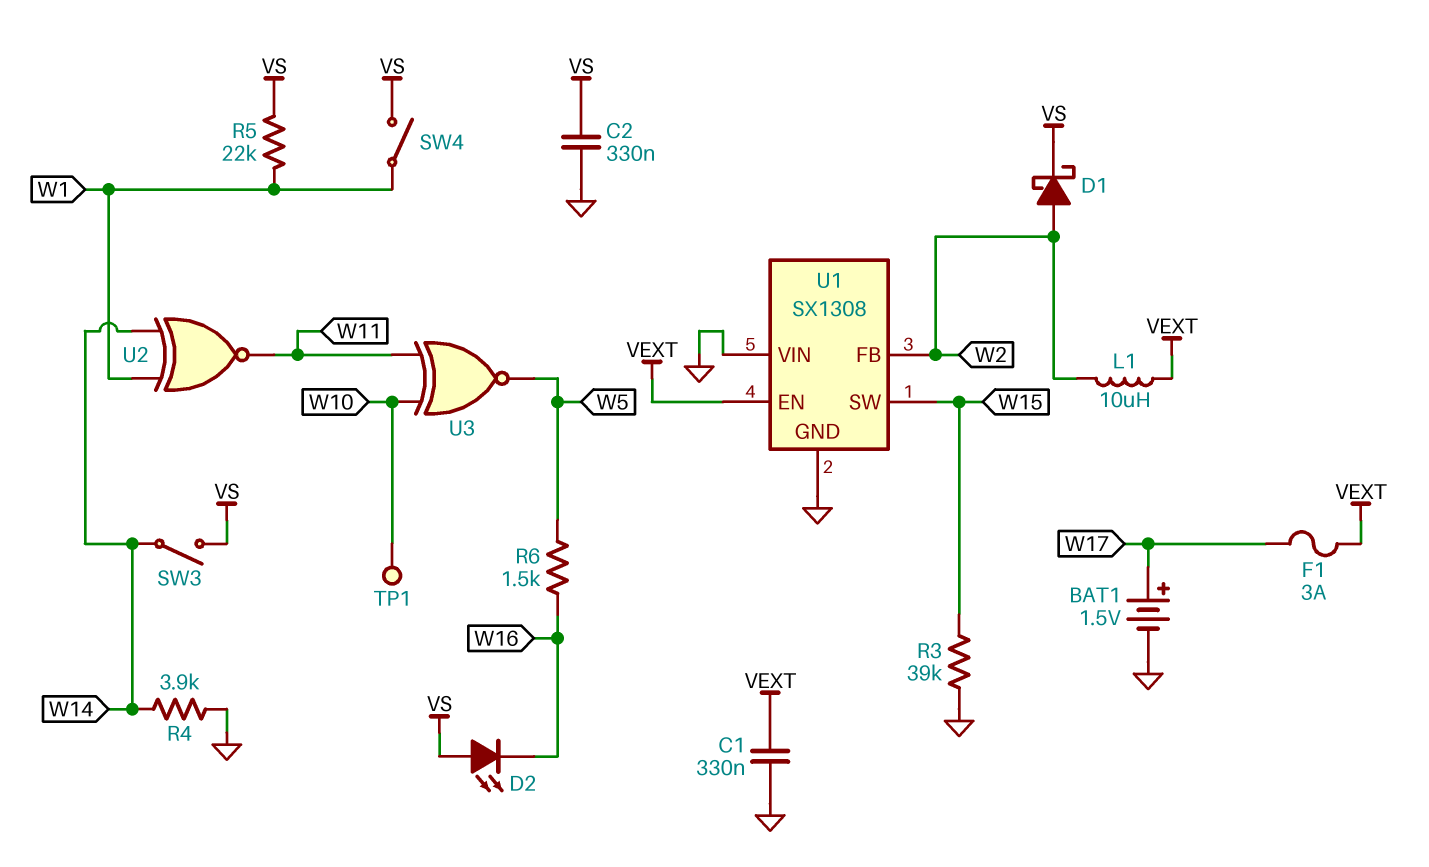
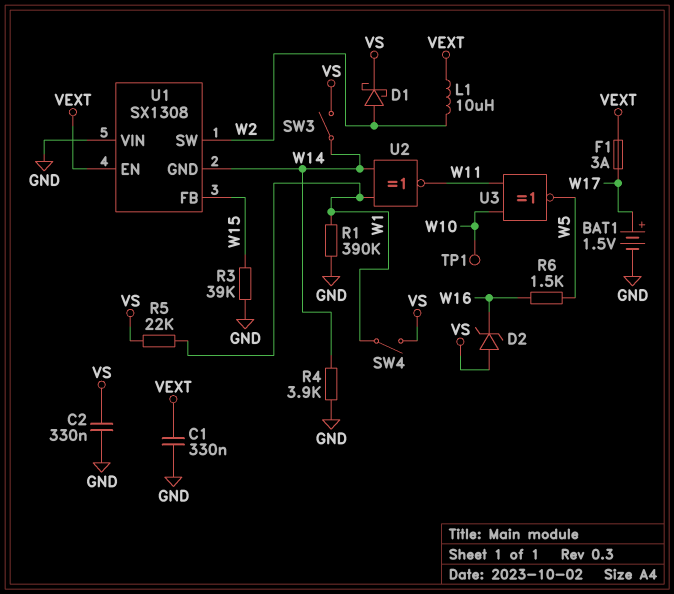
D2: LED (A VS, K W16) -> zener (A VS, K W16)
R1: none -> 390k (GND, W1)
U1 pin FB: W2 -> W15
U1 pin GND: GND -> W14
U1 pin SW: W15 -> W2

